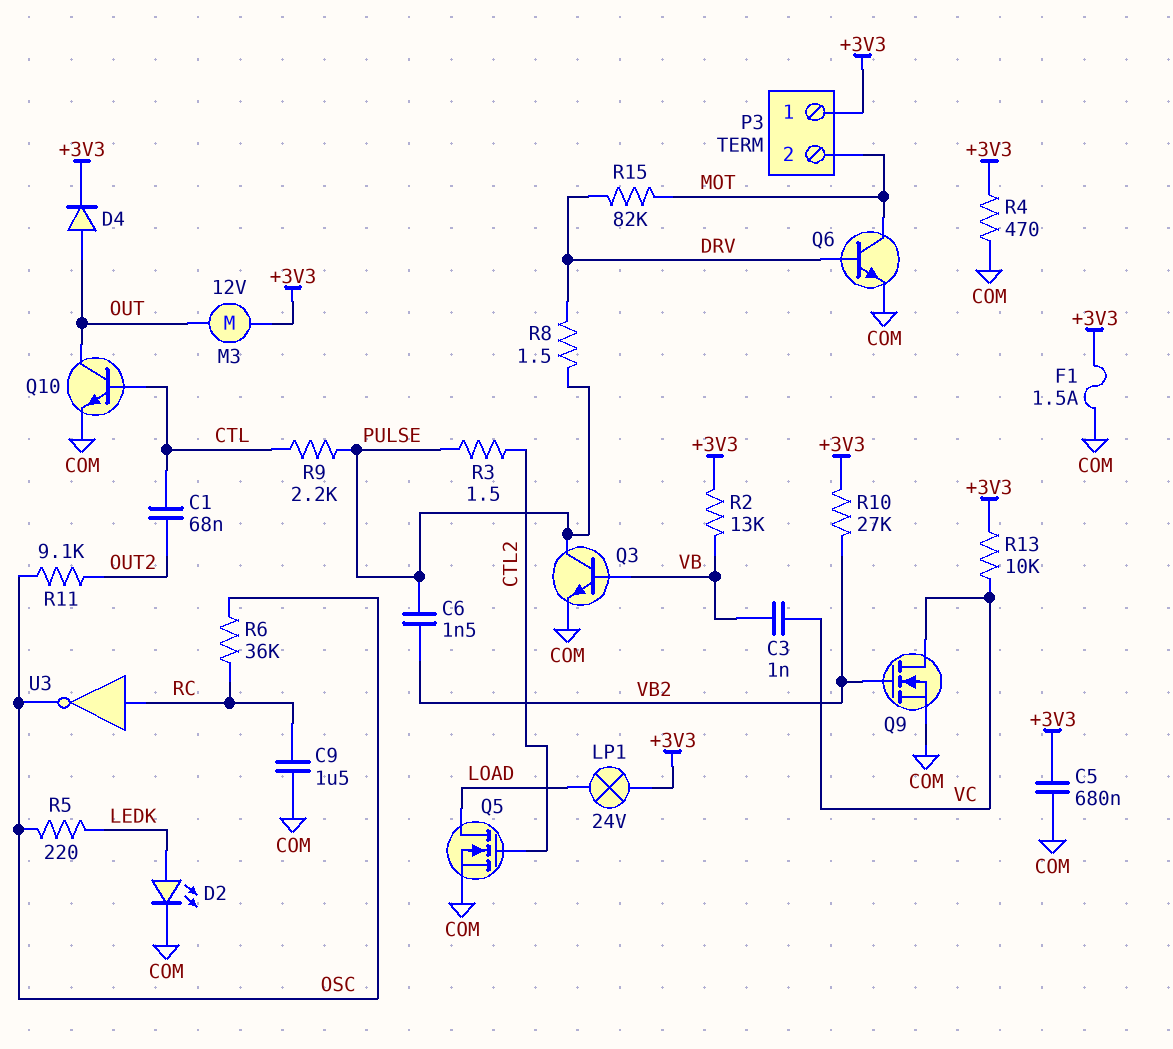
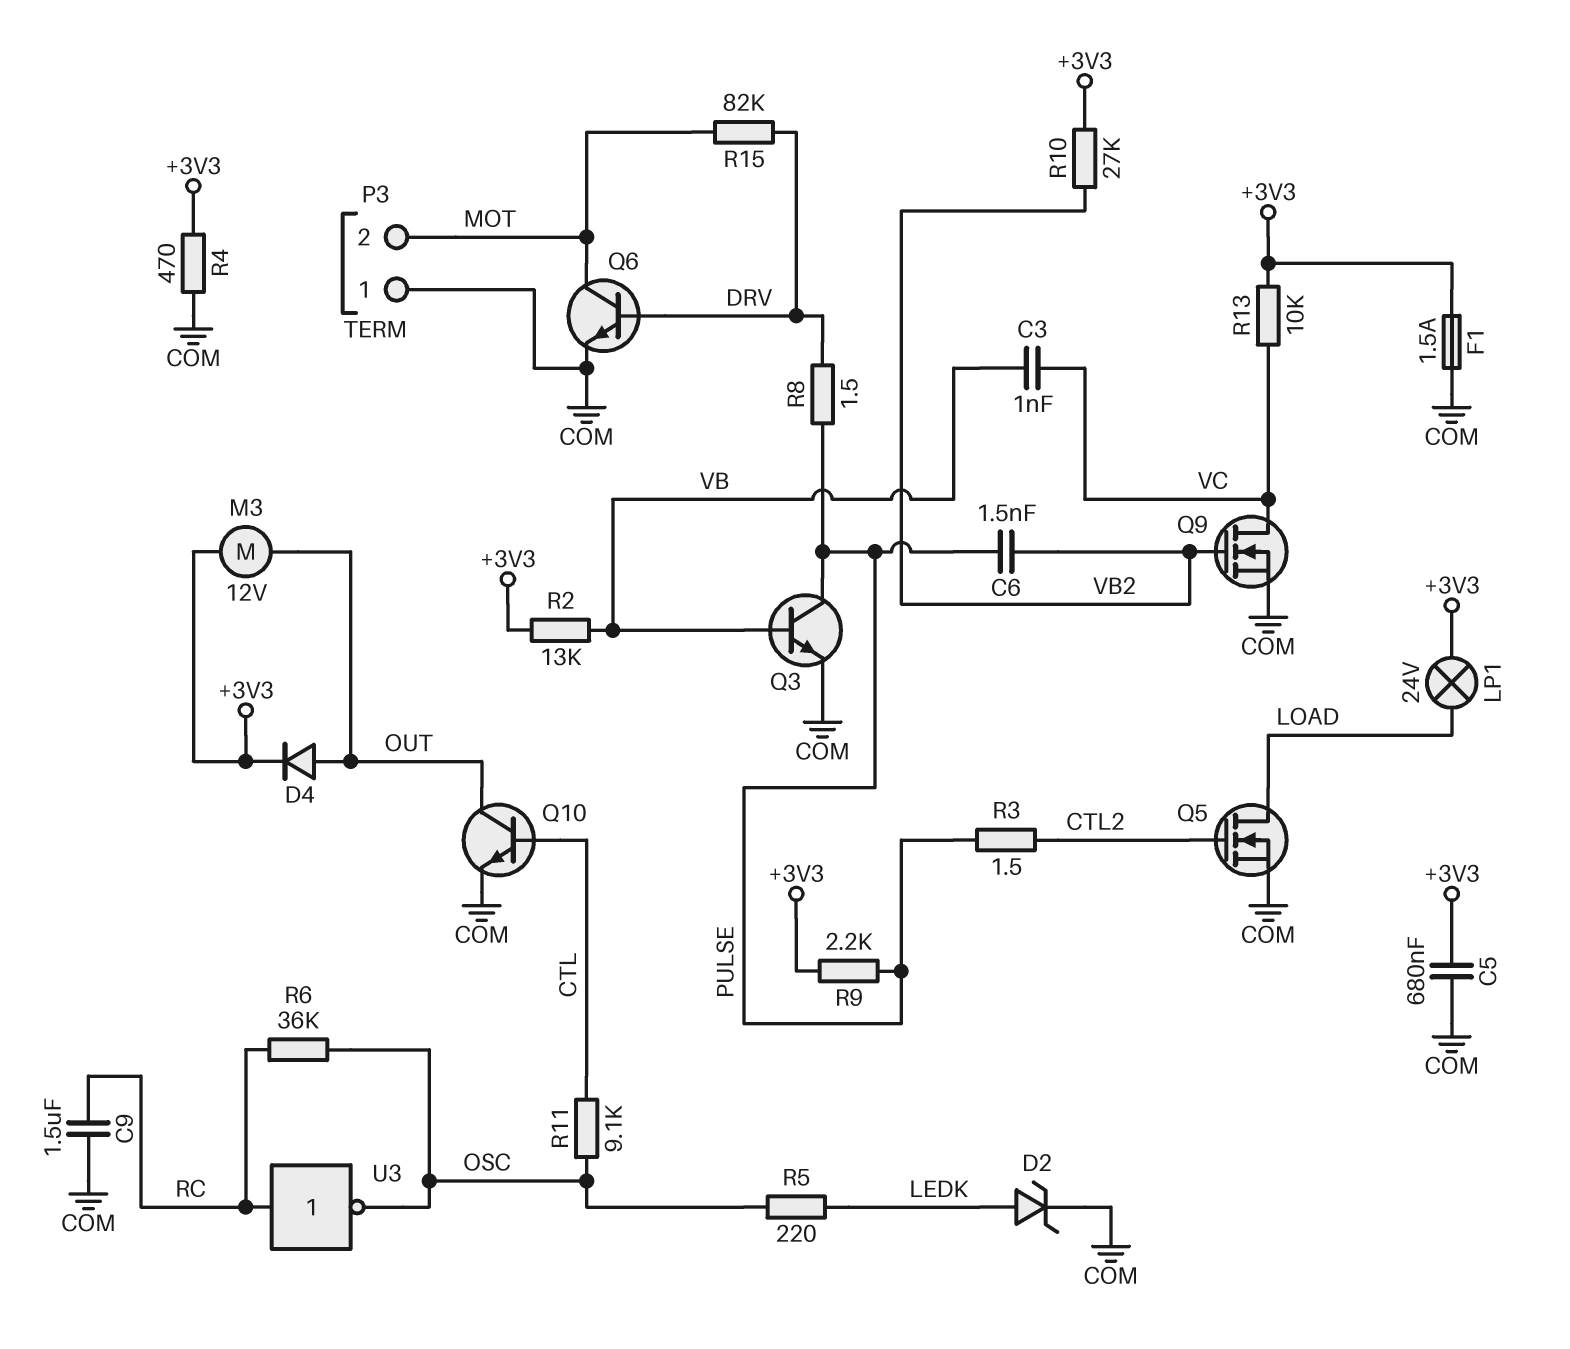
C1: 68nF (CTL, OUT2) -> none
D2: LED (A LEDK, K COM) -> zener (A LEDK, K COM)
P3 pin 1: +3V3 -> COM
R9: 2.2k (CTL, PULSE) -> 2.2k (+3V3, PULSE)
R11: 9.1k (OSC, OUT2) -> 9.1k (CTL, OSC)

